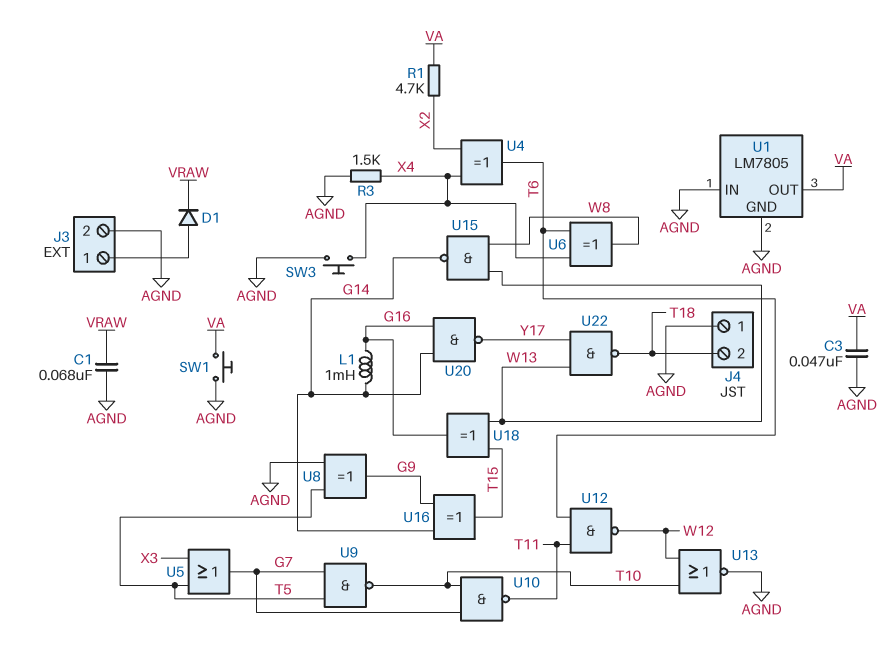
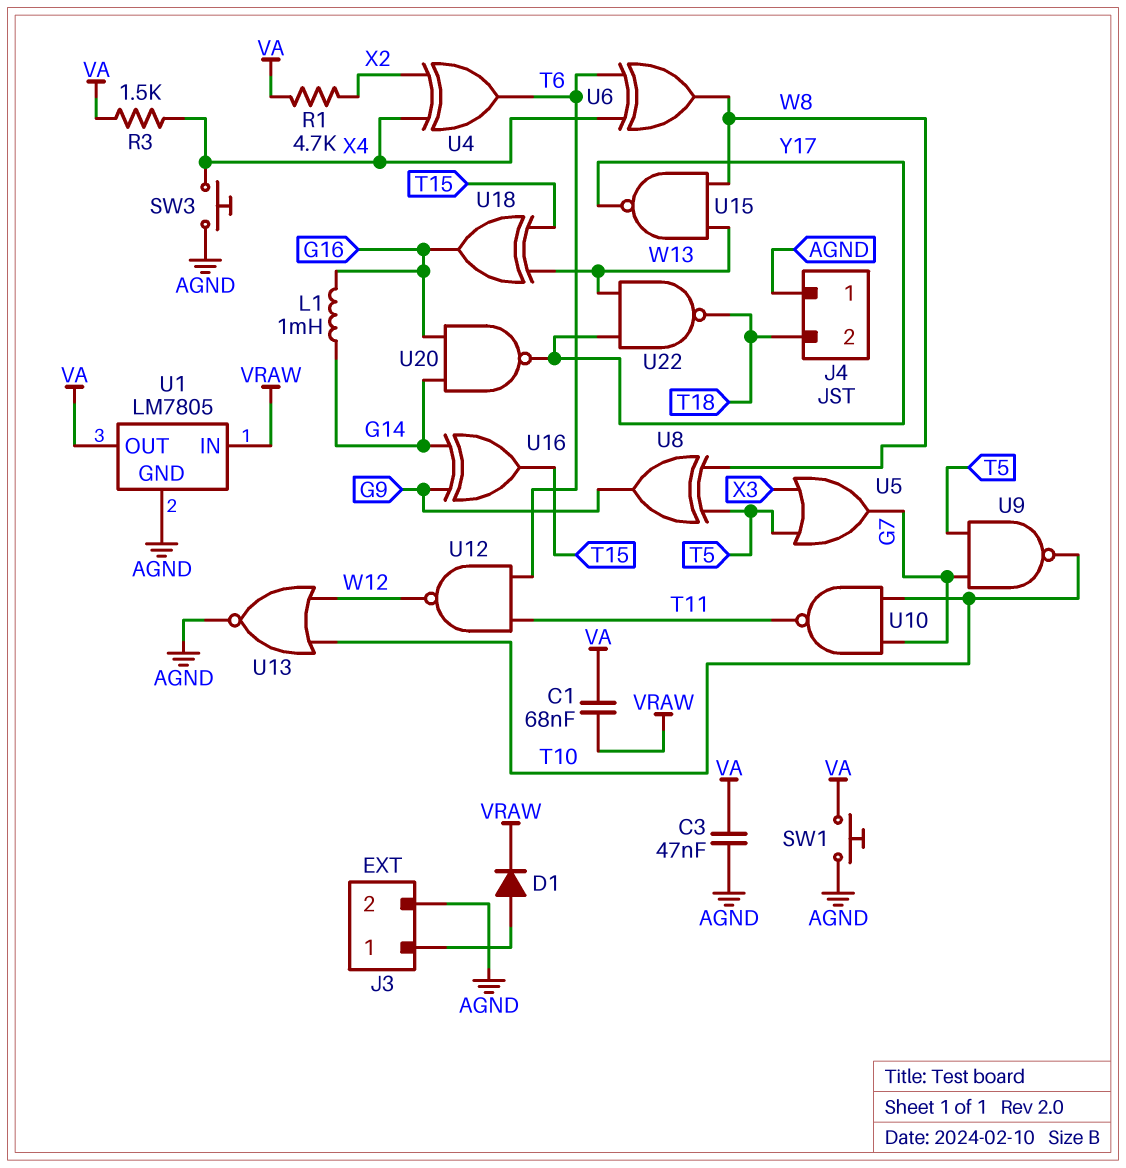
C1: 68nF (AGND, VRAW) -> 68nF (VA, VRAW)
R3: 1.5k (AGND, X4) -> 1.5k (VA, X4)
U1 pin IN: AGND -> VRAW
U8: XOR (in AGND, in T5, out G9) -> XOR (in T5, in W8, out G9)
U15: NAND (in W8, in W13, out G14) -> NAND (in W8, in W13, out Y17)

